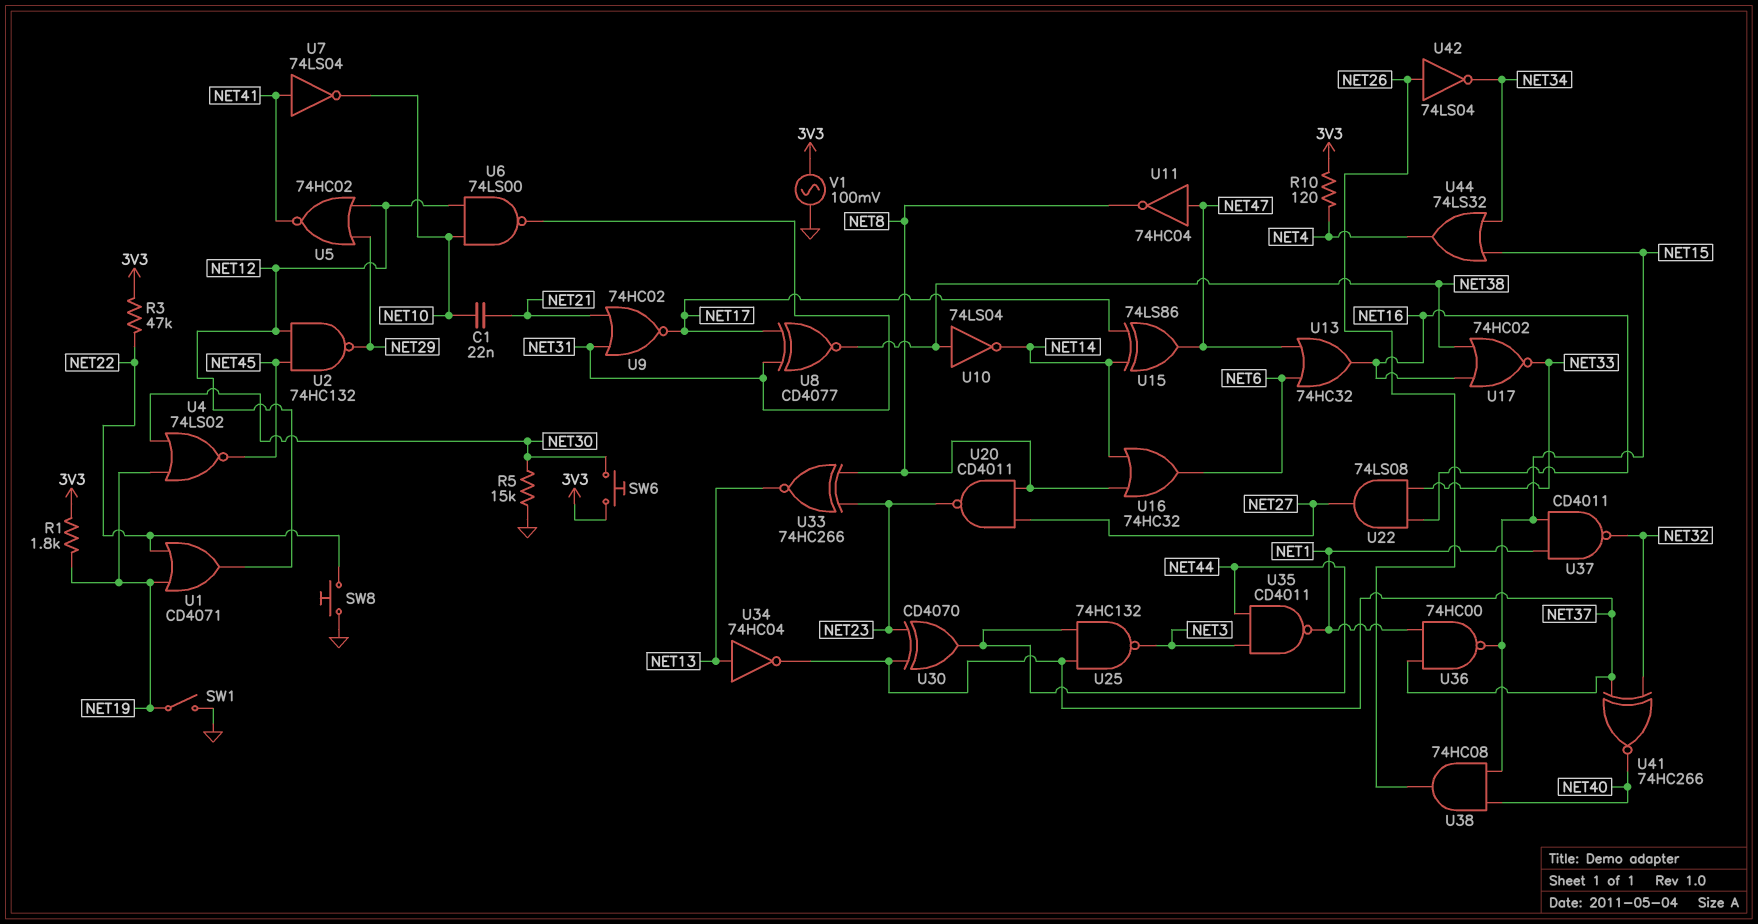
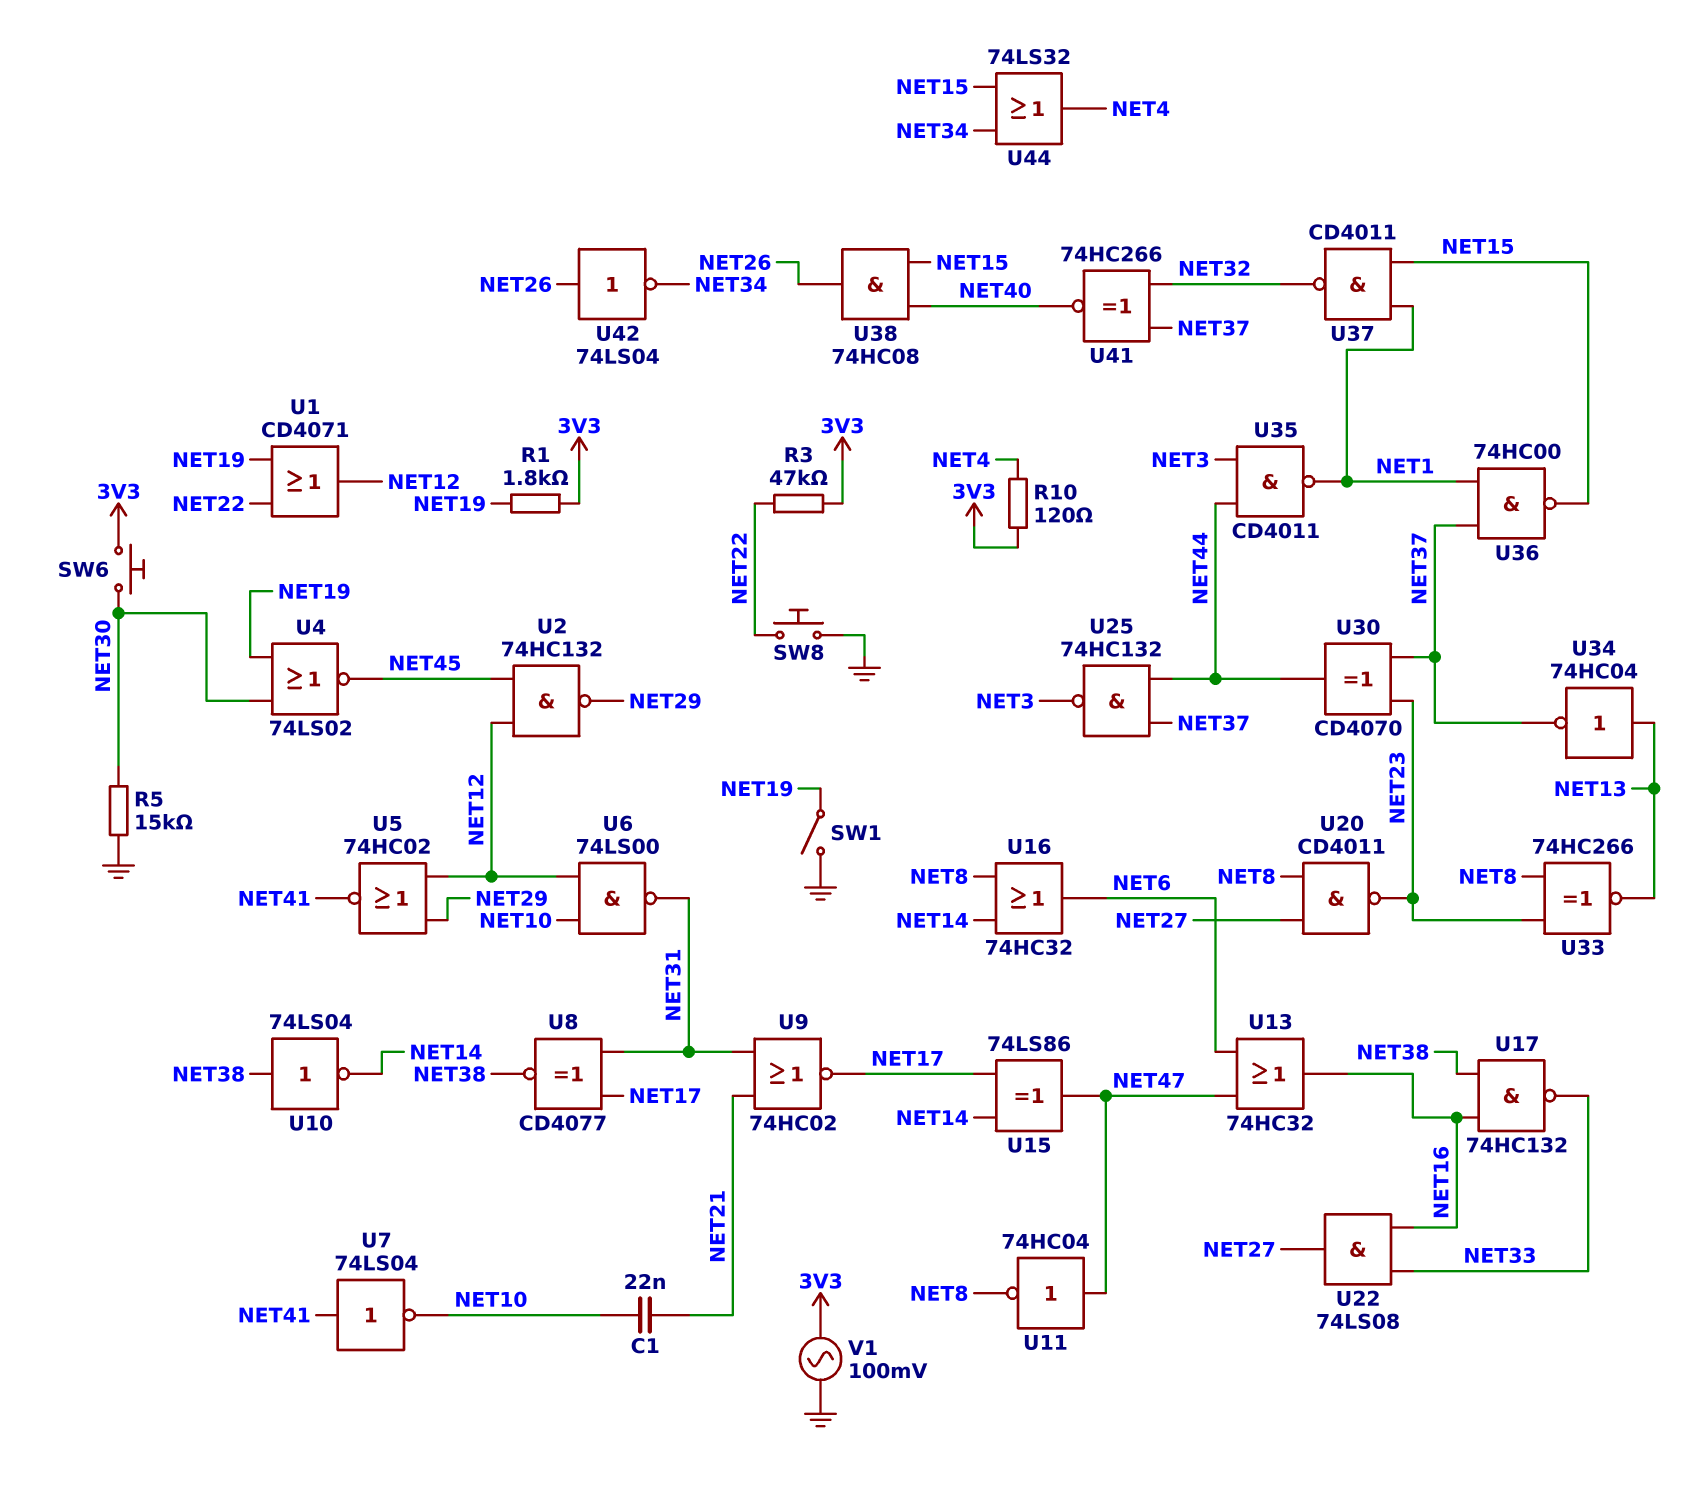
U17: NOR 74HC02 (in NET16, in NET38, out NET33) -> NAND 74HC132 (in NET16, in NET38, out NET33)

